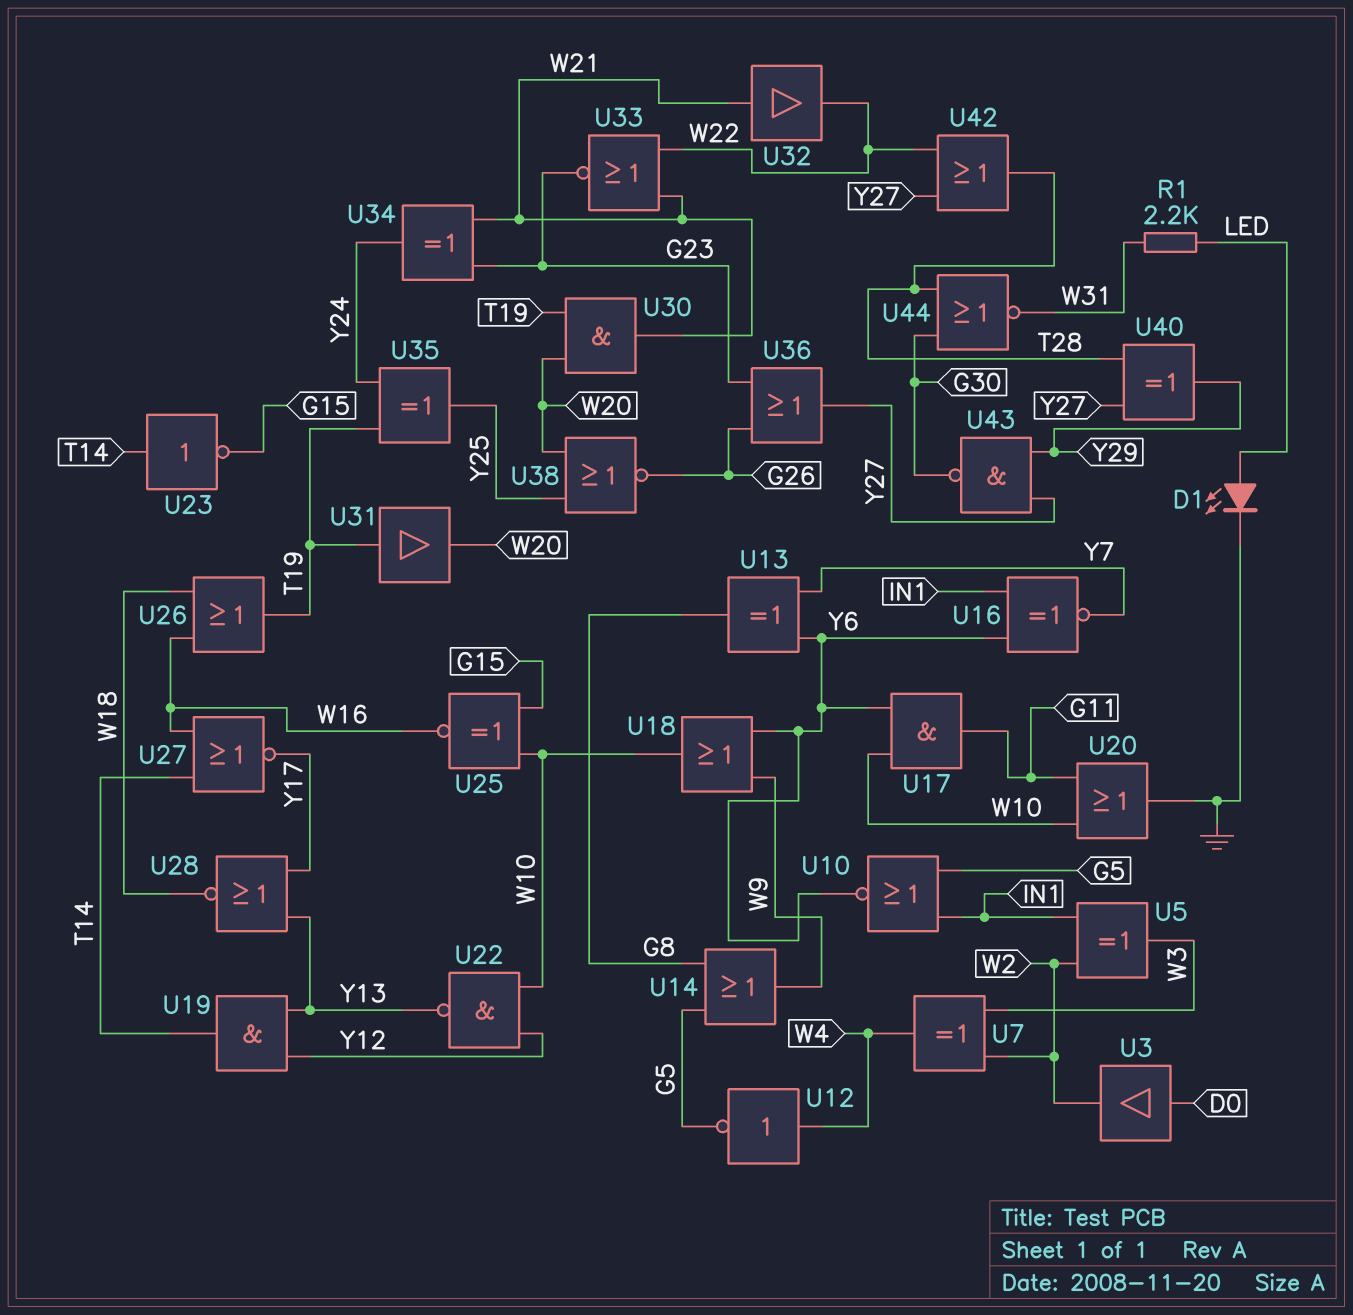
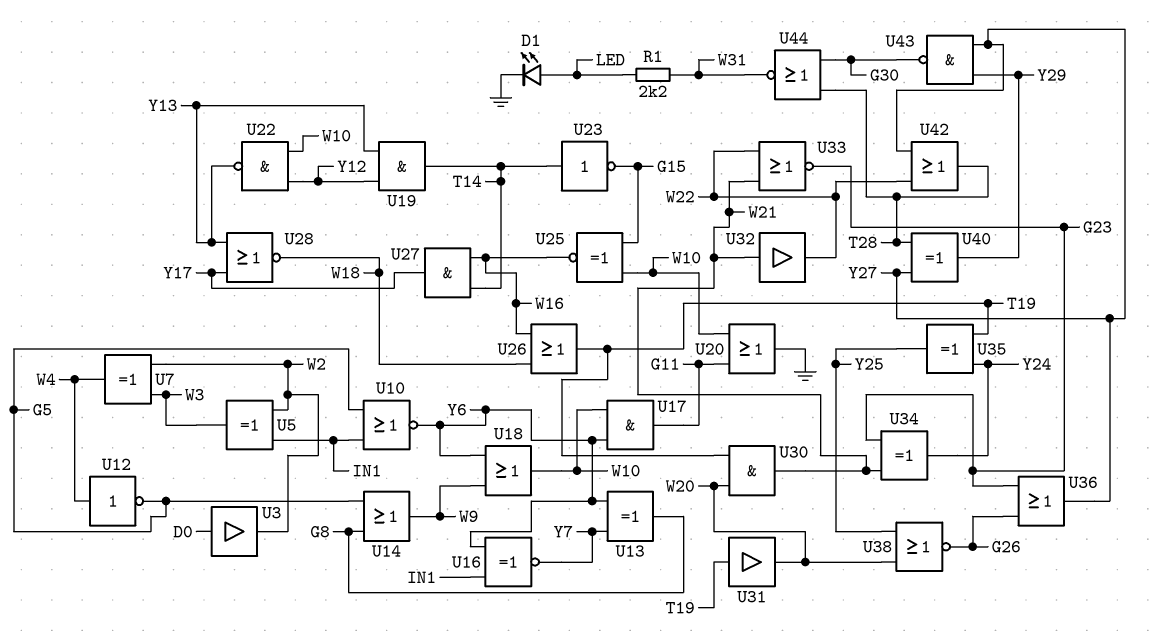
U27: NOR (in T14, in W16, out Y17) -> AND (in T14, in W16, out Y17)

